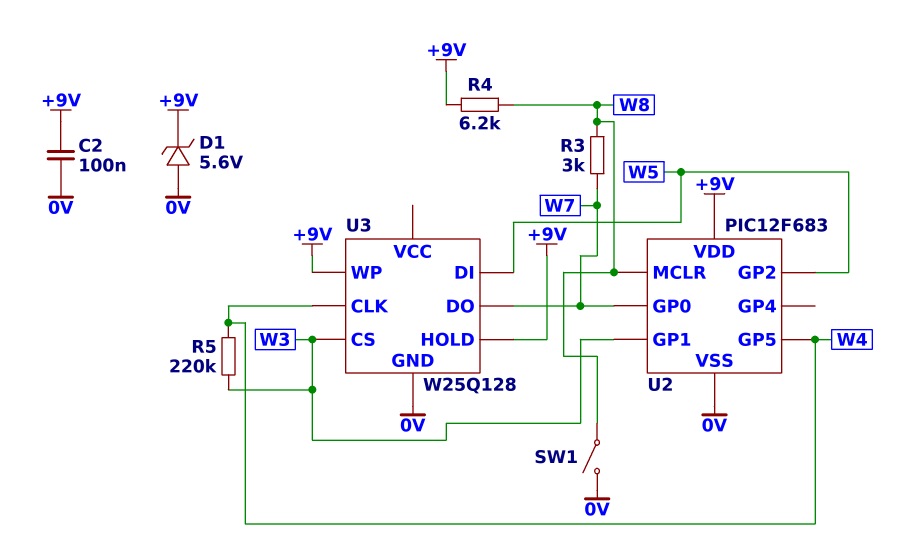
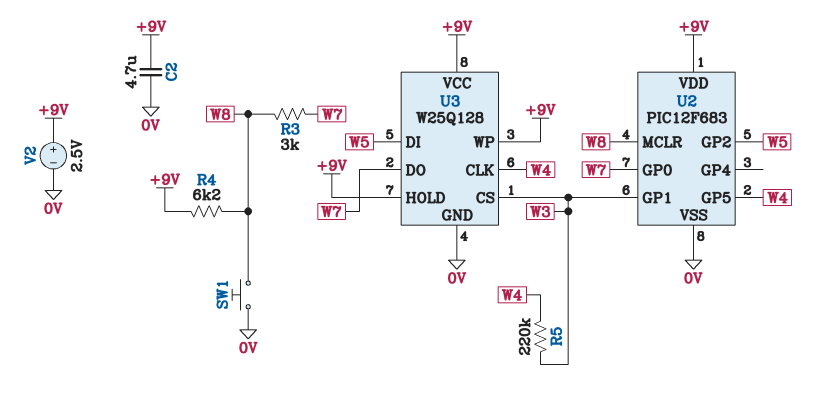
C2: 100nF (+9V, 0V) -> 4.7uF (+9V, 0V)
D1: zener 5.6V (A 0V, K +9V) -> none
SW1: switch (0V, W8) -> button (0V, W8)
U3 pin VCC: none -> +9V
V2: none -> 2.5V (plus +9V, minus 0V)

